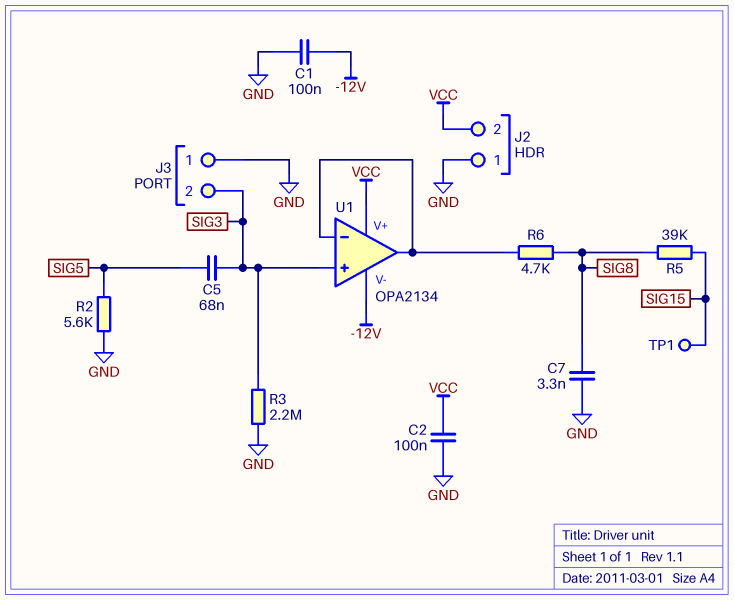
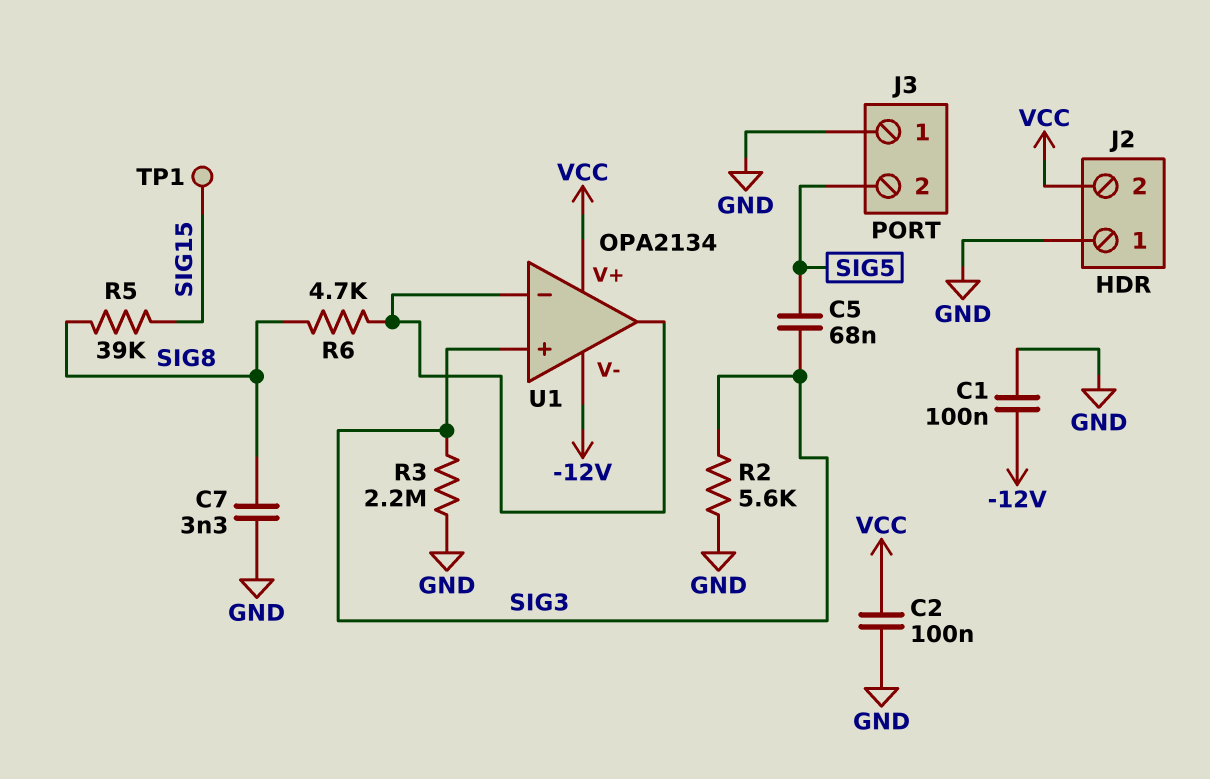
J3 pin 2: SIG3 -> SIG5
R2: 5.6k (GND, SIG5) -> 5.6k (GND, SIG3)

